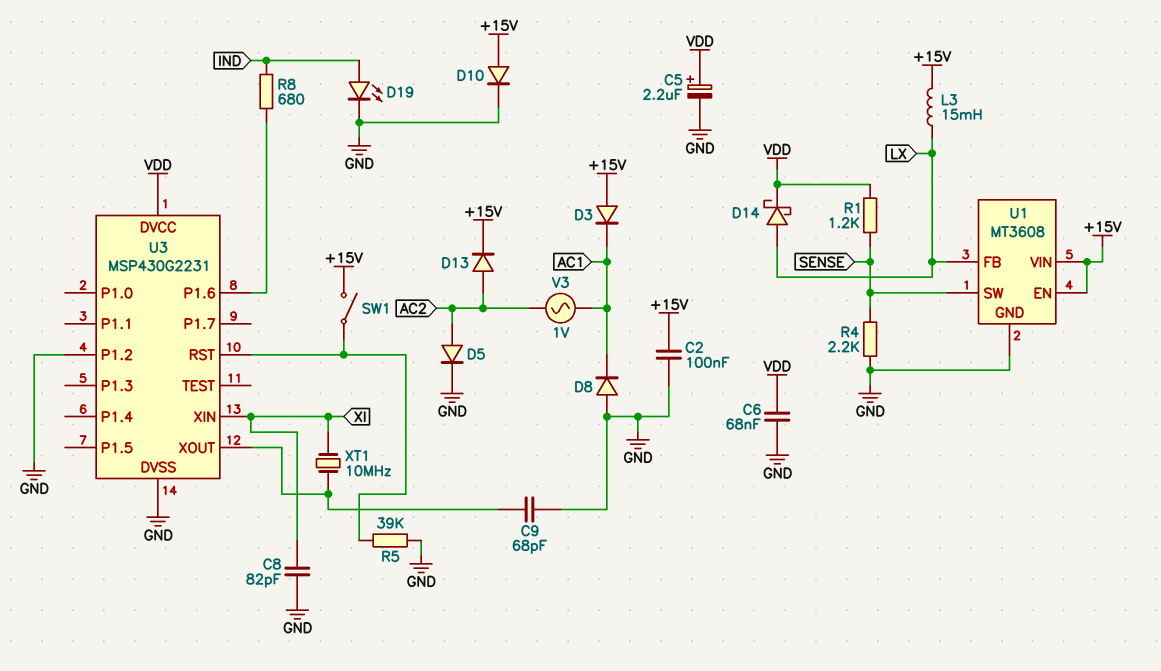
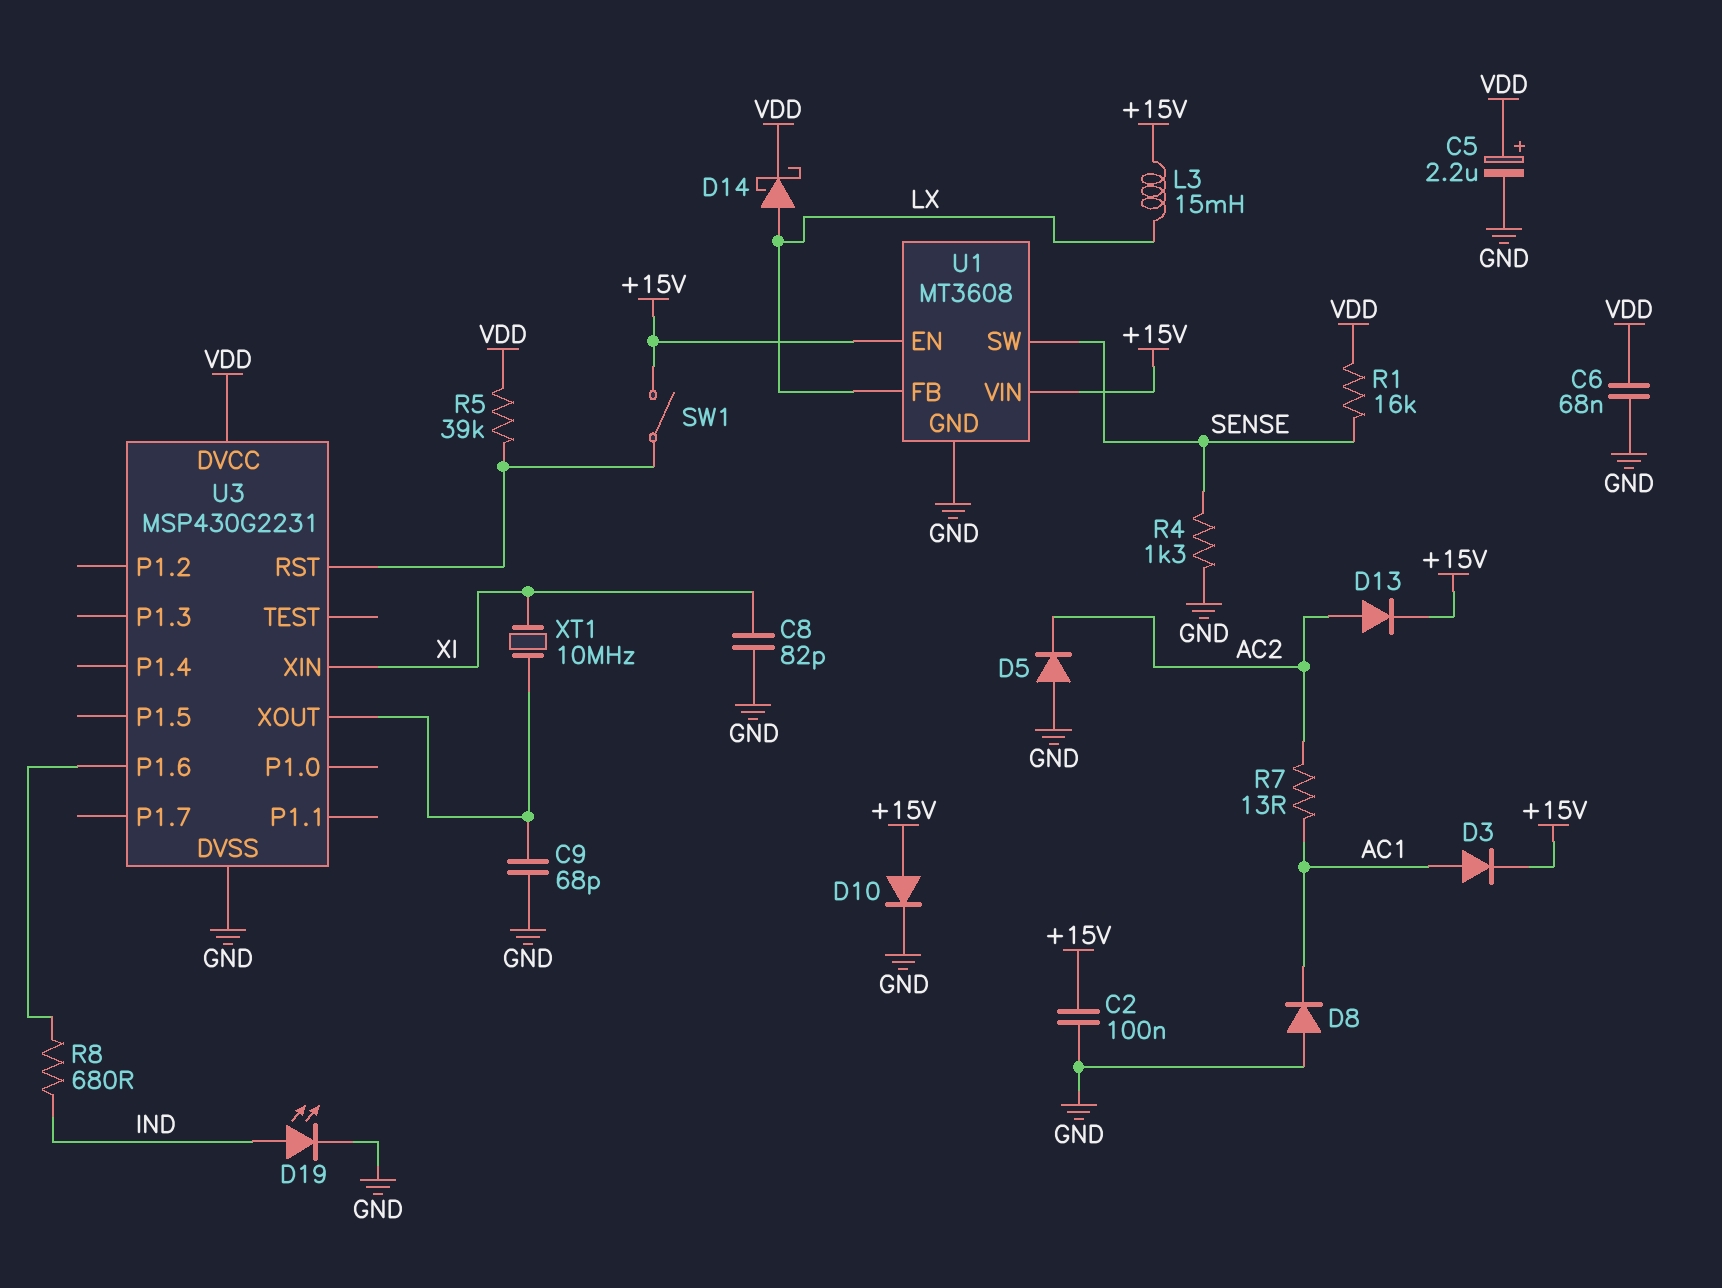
D3: diode (A +15V, K AC1) -> diode (A AC1, K +15V)
D5: diode (A AC2, K GND) -> diode (A GND, K AC2)
R1: 1.2k (SENSE, VDD) -> 16k (SENSE, VDD)
R4: 2.2k (GND, SENSE) -> 1.3k (GND, SENSE)
R5: 39k (GND, U3/RST) -> 39k (U3/RST, VDD)
R7: none -> 13 (AC1, AC2)
U3 pin P1.2: GND -> none
V3: AC 1V (AC1, AC2) -> none

